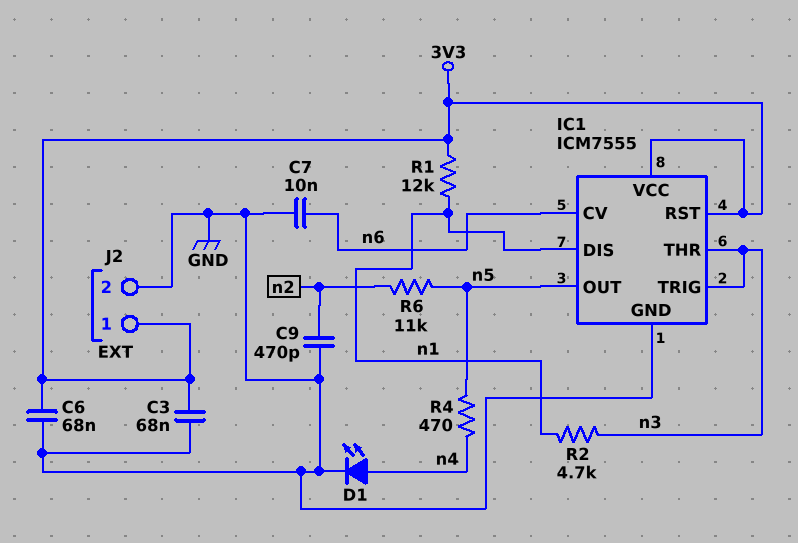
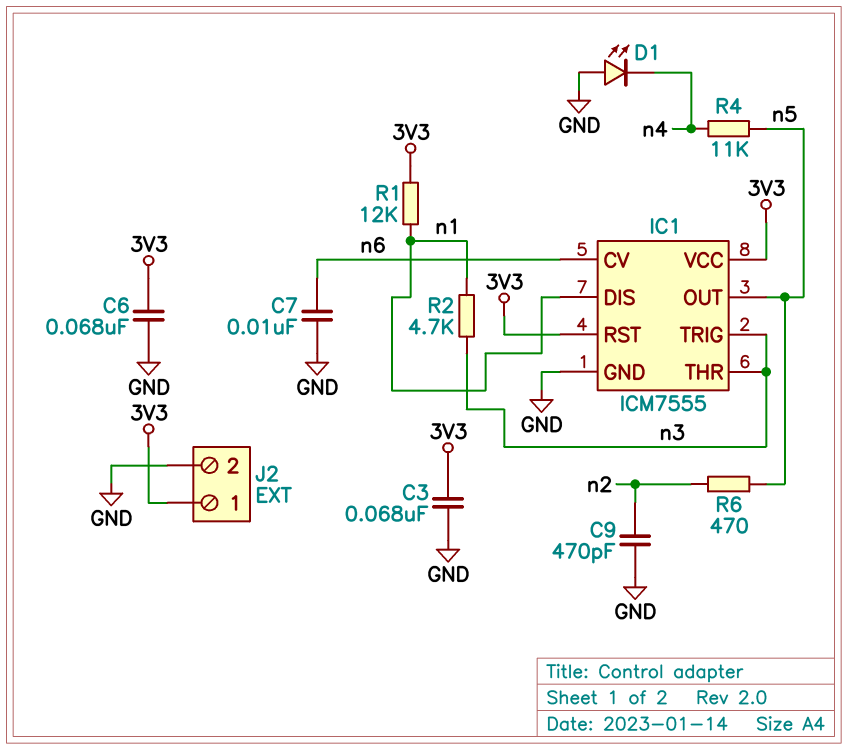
D1: LED (A n4, K GND) -> LED (A GND, K n4)
R4: 470 (n4, n5) -> 11k (n4, n5)
R6: 11k (n2, n5) -> 470 (n2, n5)

